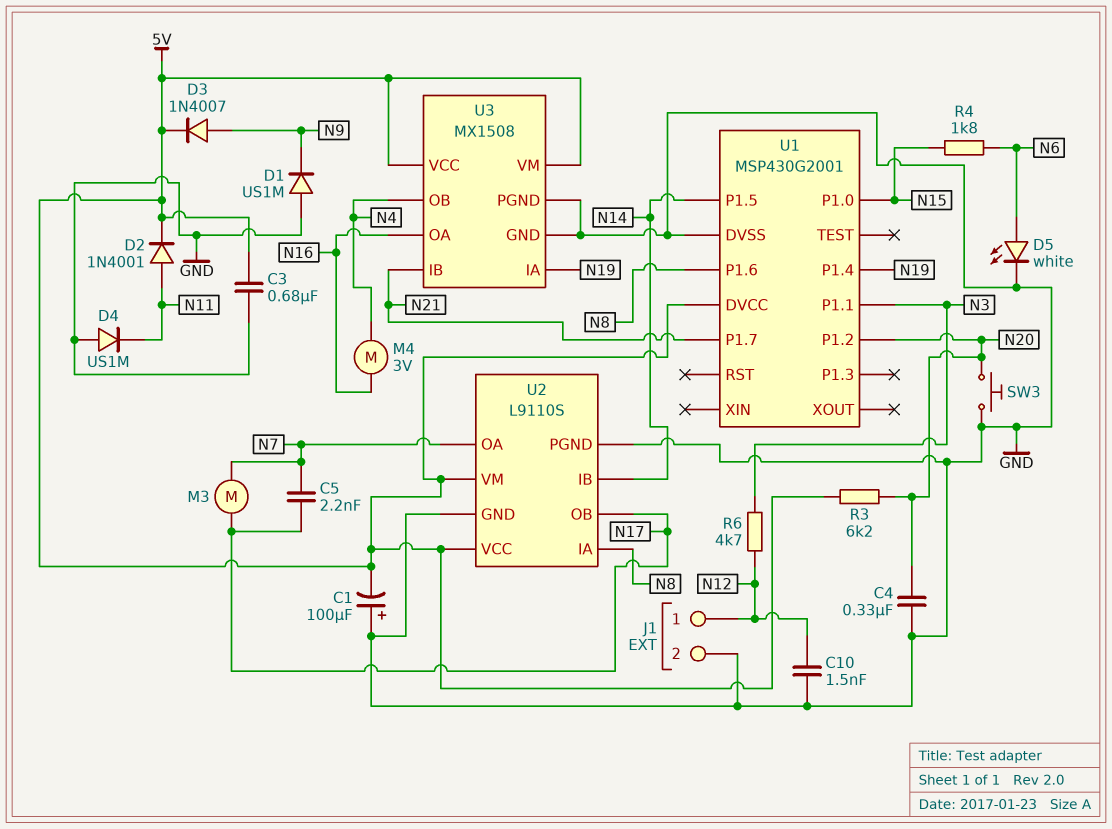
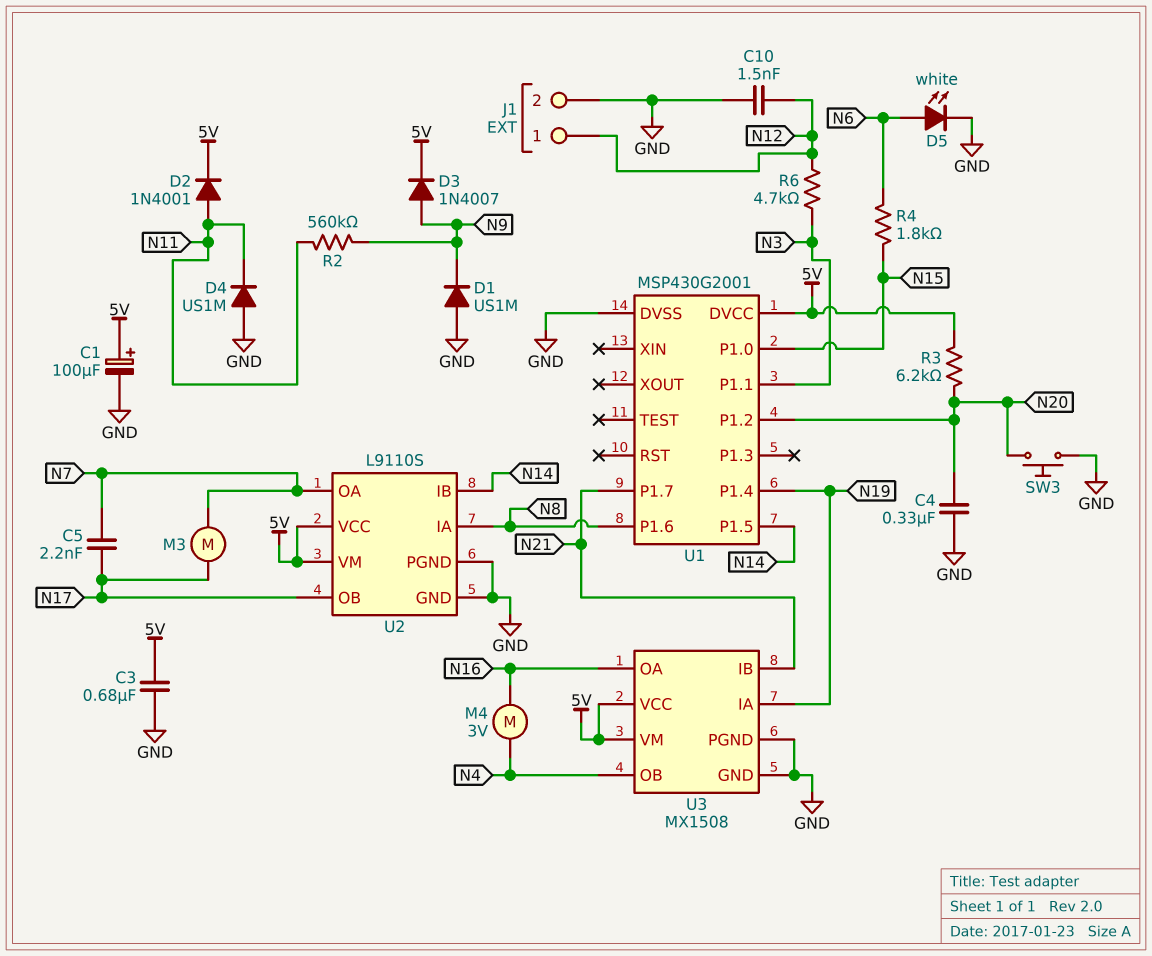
C1: 100uF (plus GND, minus 5V) -> 100uF (plus 5V, minus GND)
R2: none -> 560k (N9, N11)

